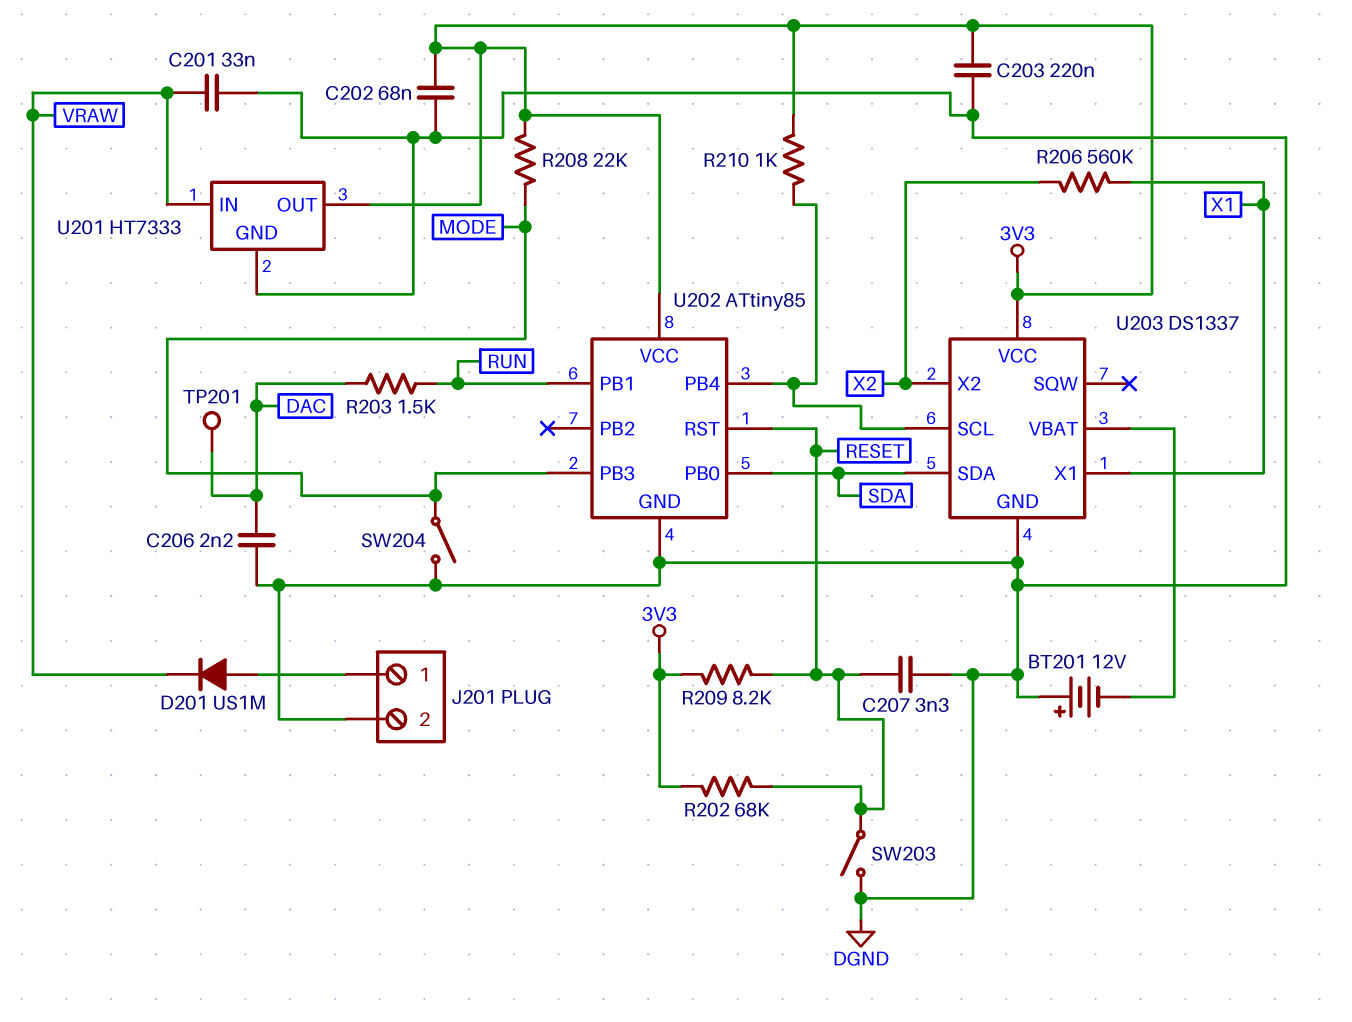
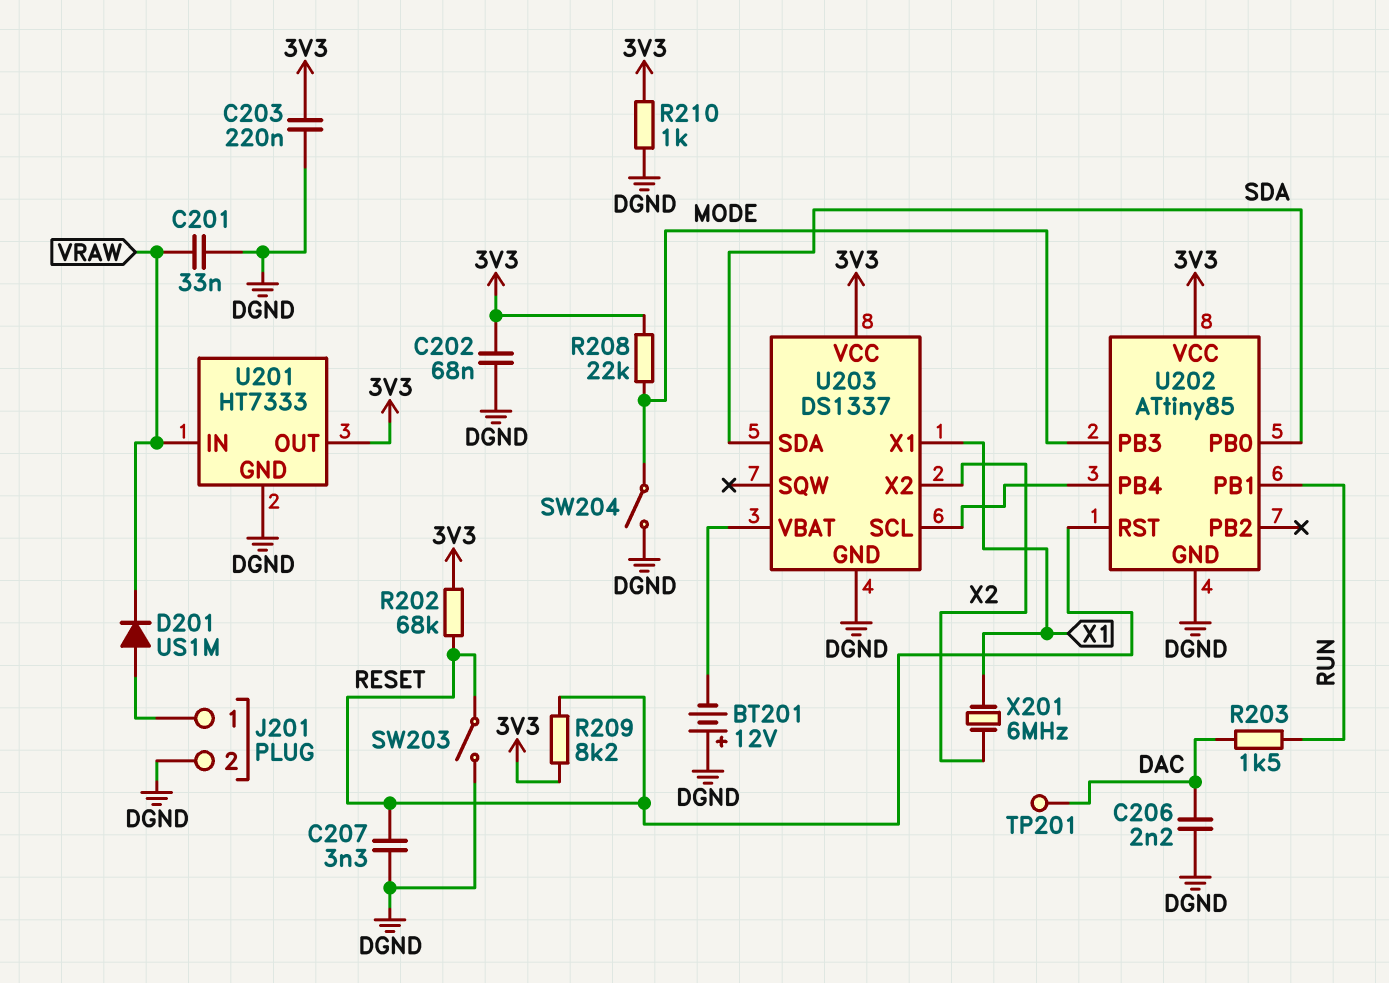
R206: 560k (X1, X2) -> none
R210: 1k (3V3, U202/PB4) -> 1k (3V3, DGND)
X201: none -> 6MHz (X1, X2)

